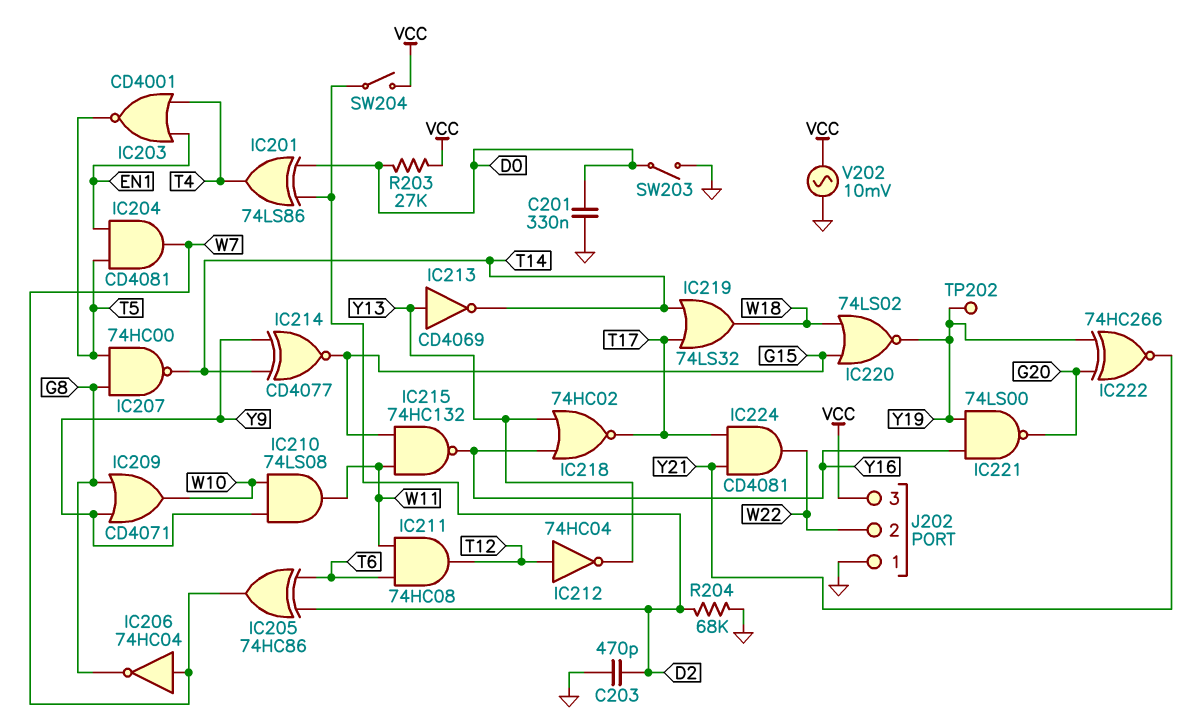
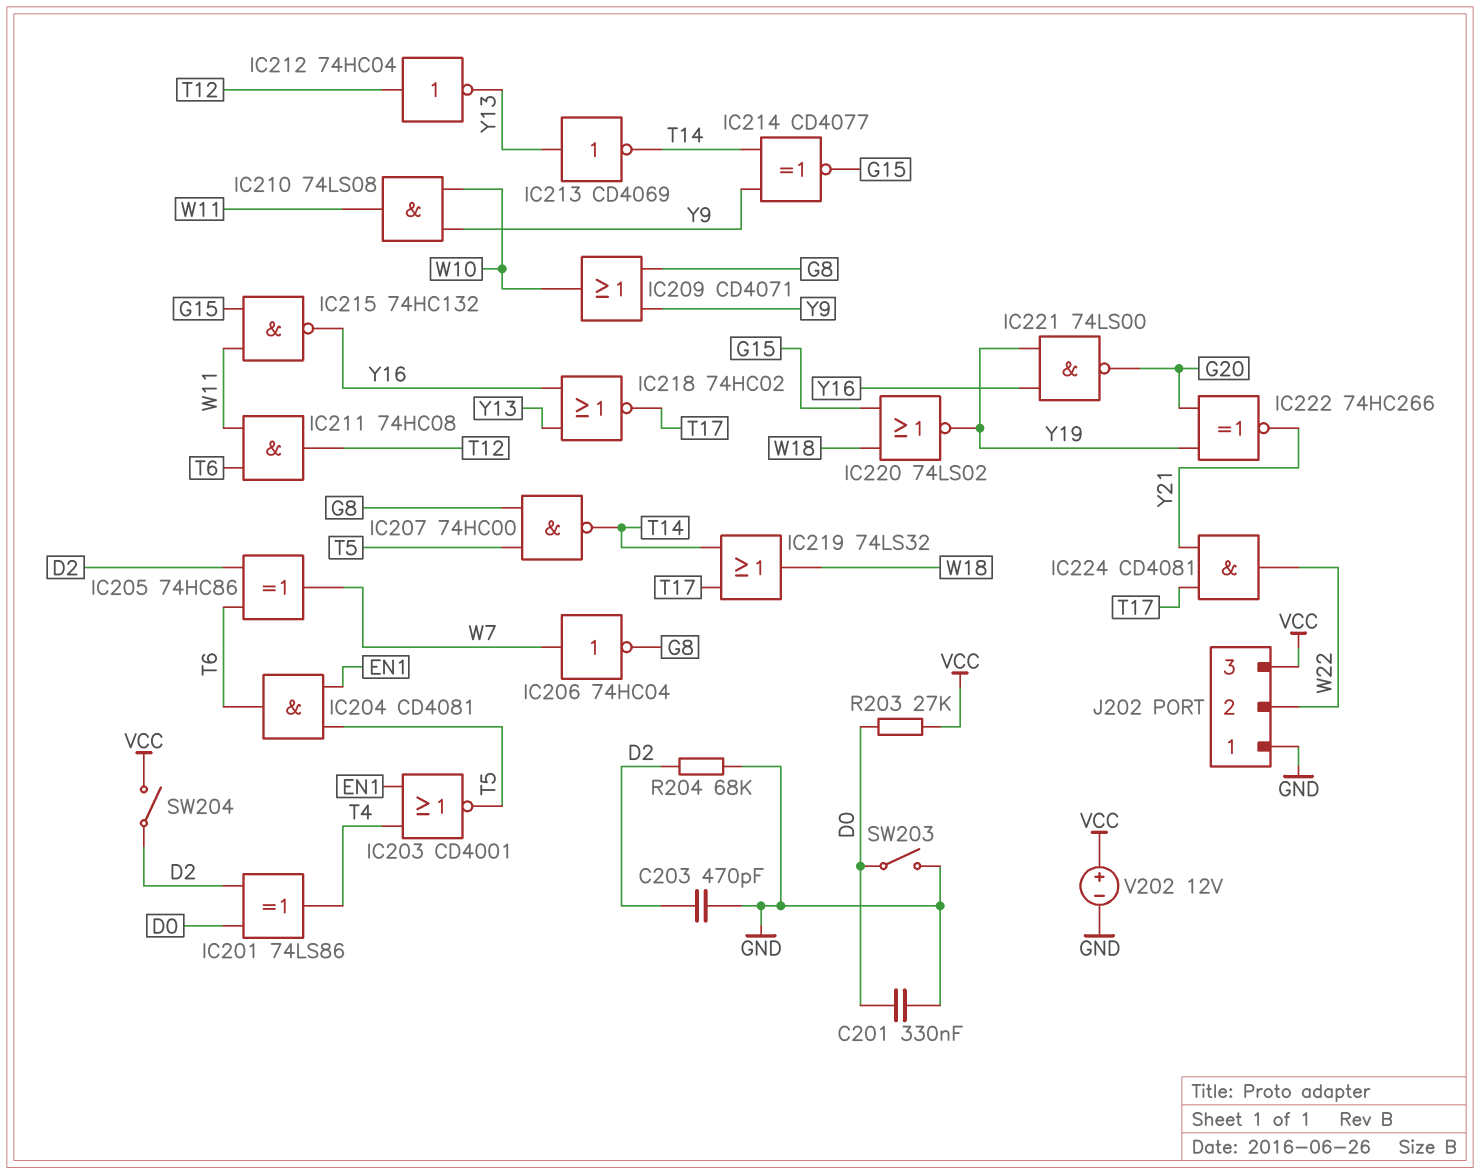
IC204: AND CD4081 (in EN1, in T5, out W7) -> AND CD4081 (in EN1, in T5, out T6)
TP202: test point (Y19) -> none
V202: AC 10mV (GND, VCC) -> 12V (plus VCC, minus GND)

